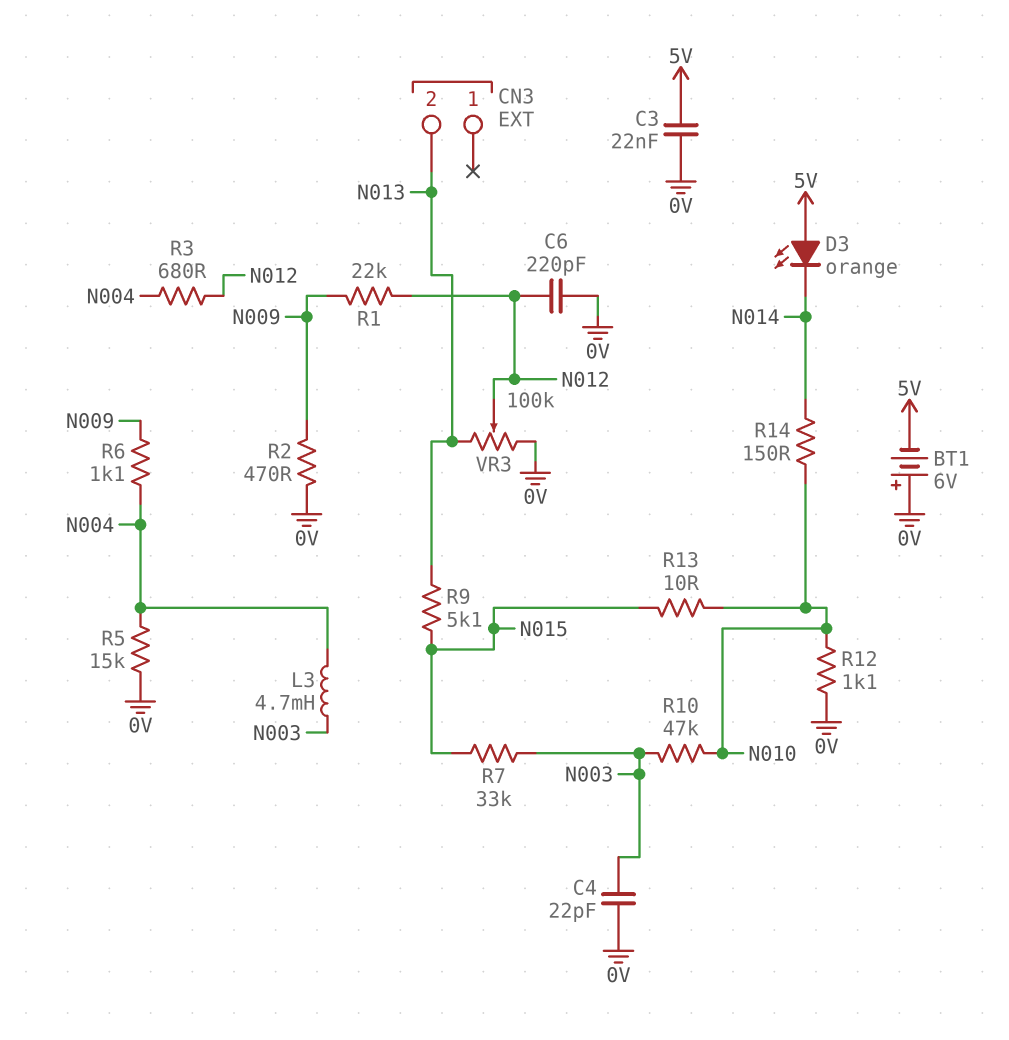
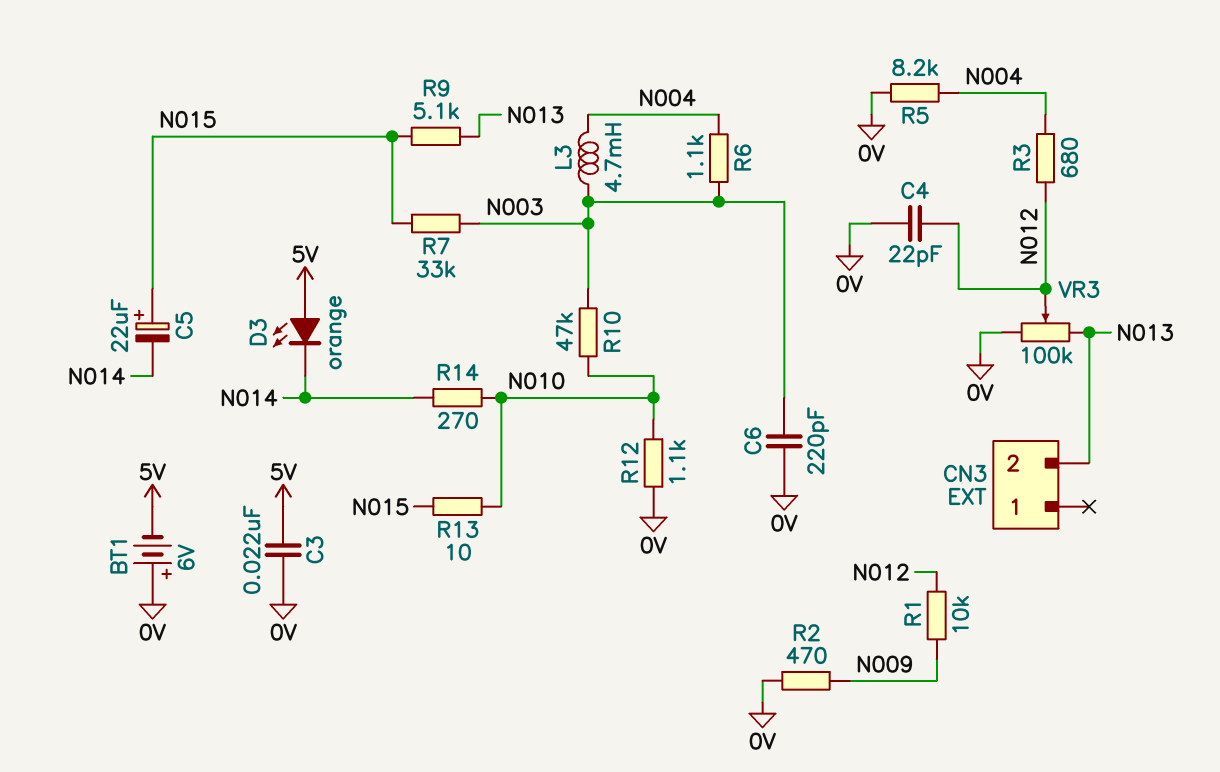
C4: 22pF (0V, N003) -> 22pF (0V, N012)
C5: none -> 22uF (plus N015, minus N014)
C6: 220pF (0V, N012) -> 220pF (0V, N003)
R1: 22k (N009, N012) -> 10k (N009, N012)
R5: 15k (0V, N004) -> 8.2k (0V, N004)
R6: 1.1k (N004, N009) -> 1.1k (N003, N004)
R14: 150 (N010, N014) -> 270 (N010, N014)

